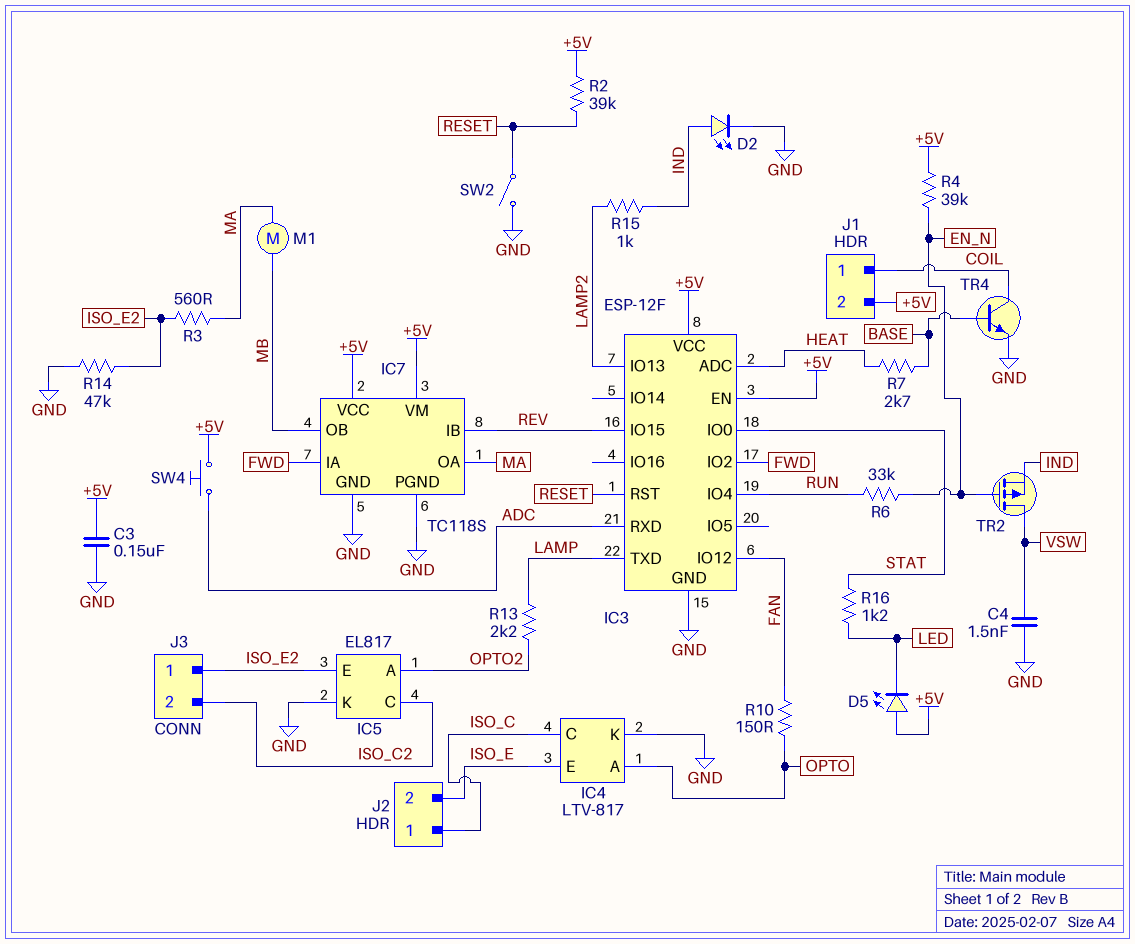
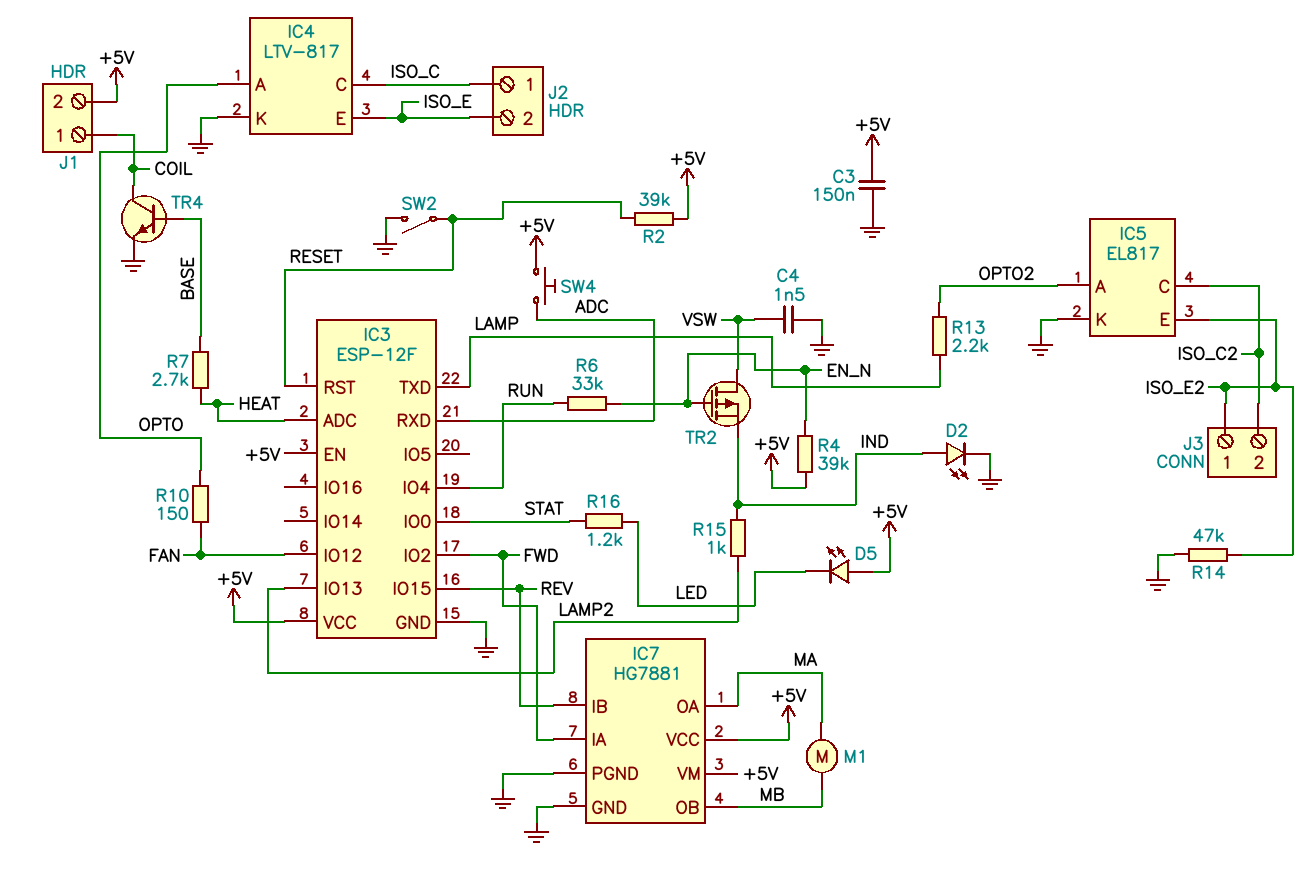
IC7: TC118S -> HG7881
R3: 560 (ISO_E2, MA) -> none

